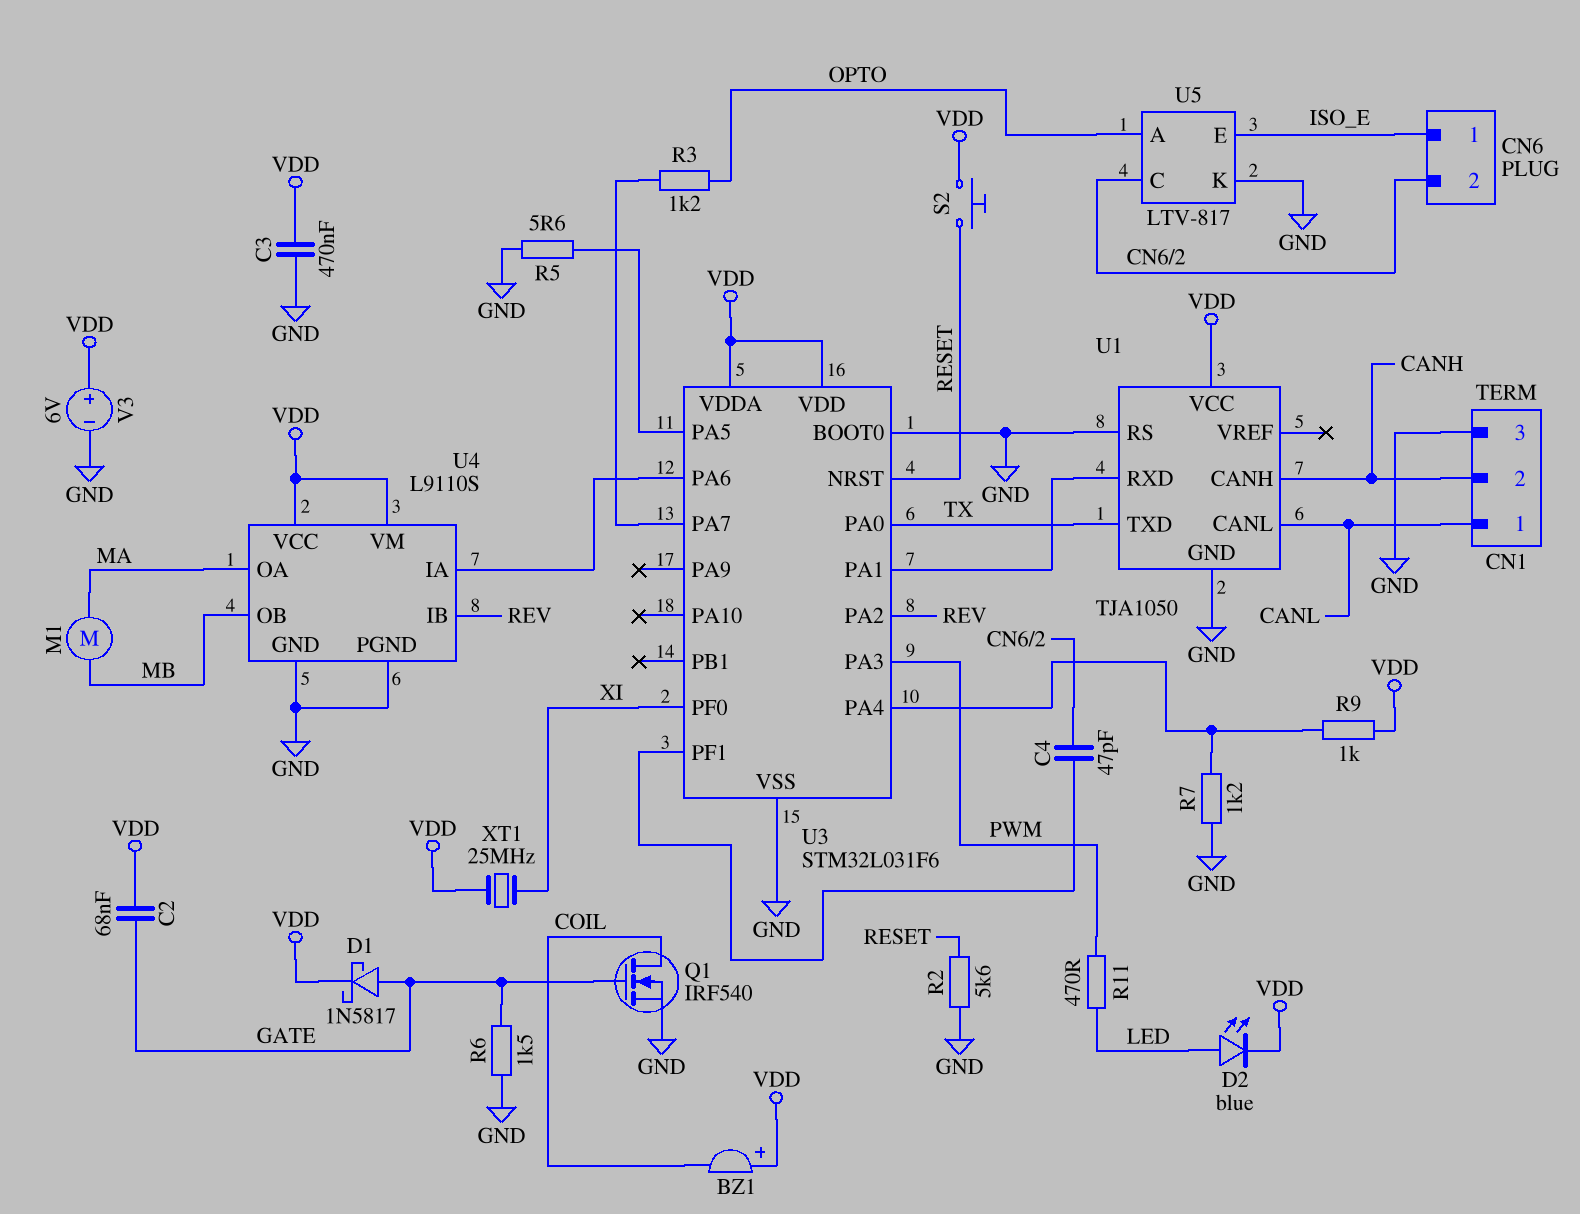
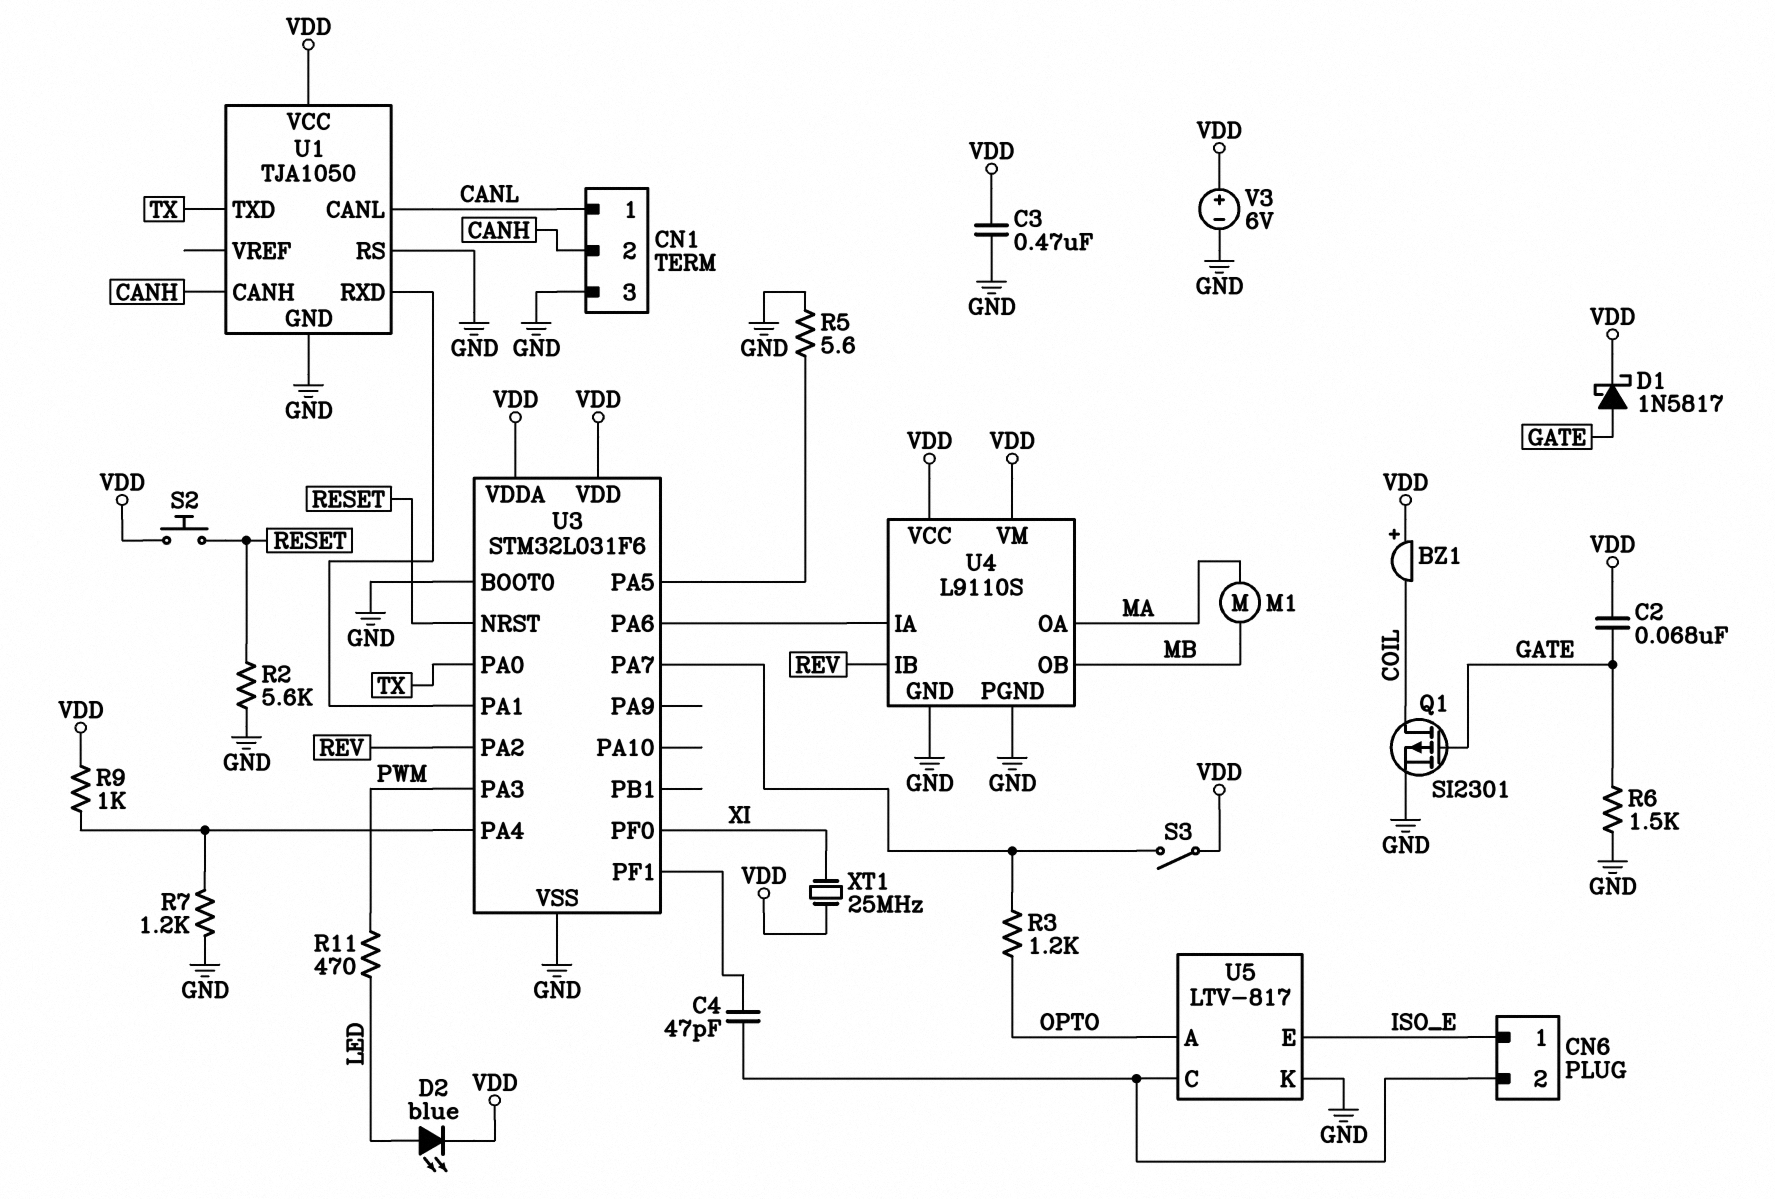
Q1: NMOS IRF540 (G GATE, D COIL, S GND) -> PMOS SI2301 (G GATE, D COIL, S GND)
S3: none -> switch (U3/PA7, VDD)

